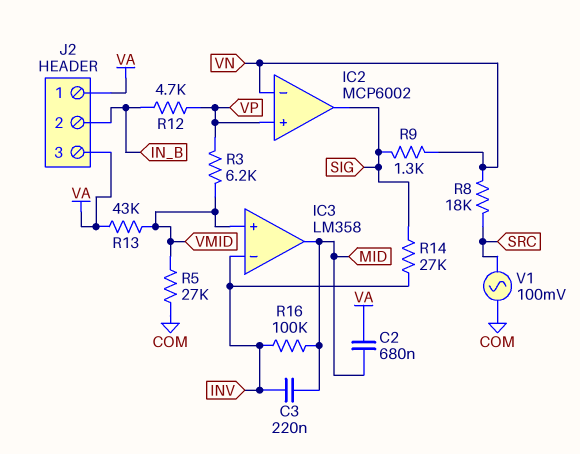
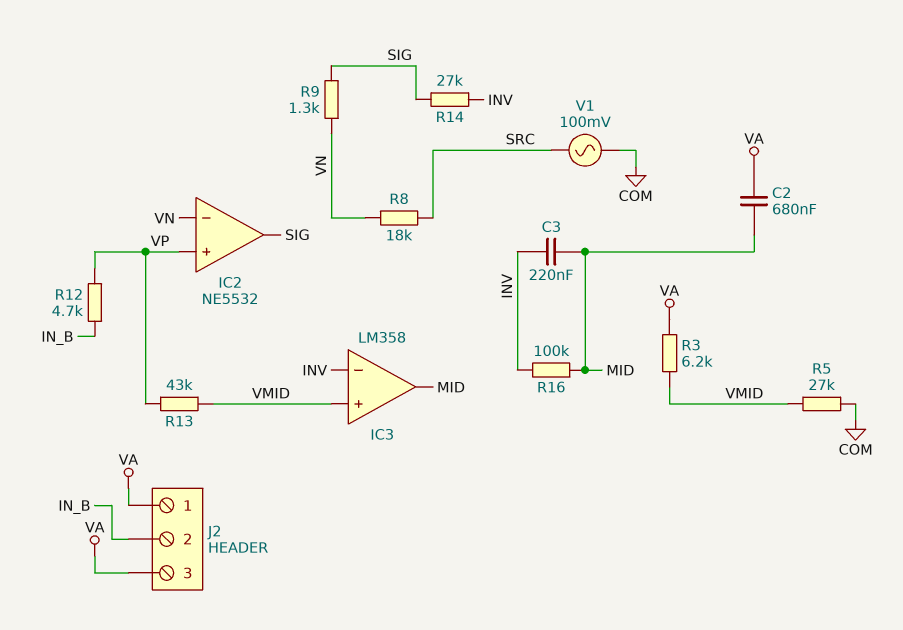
IC2: MCP6002 -> NE5532
R3: 6.2k (VMID, VP) -> 6.2k (VA, VMID)
R13: 43k (VA, VMID) -> 43k (VMID, VP)

